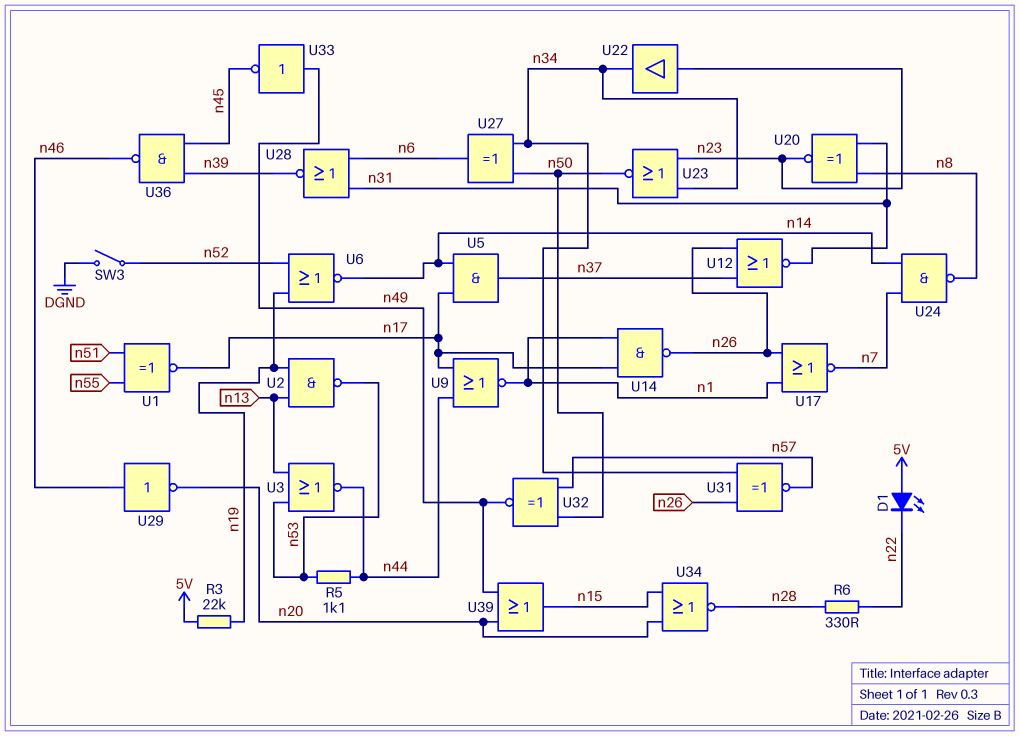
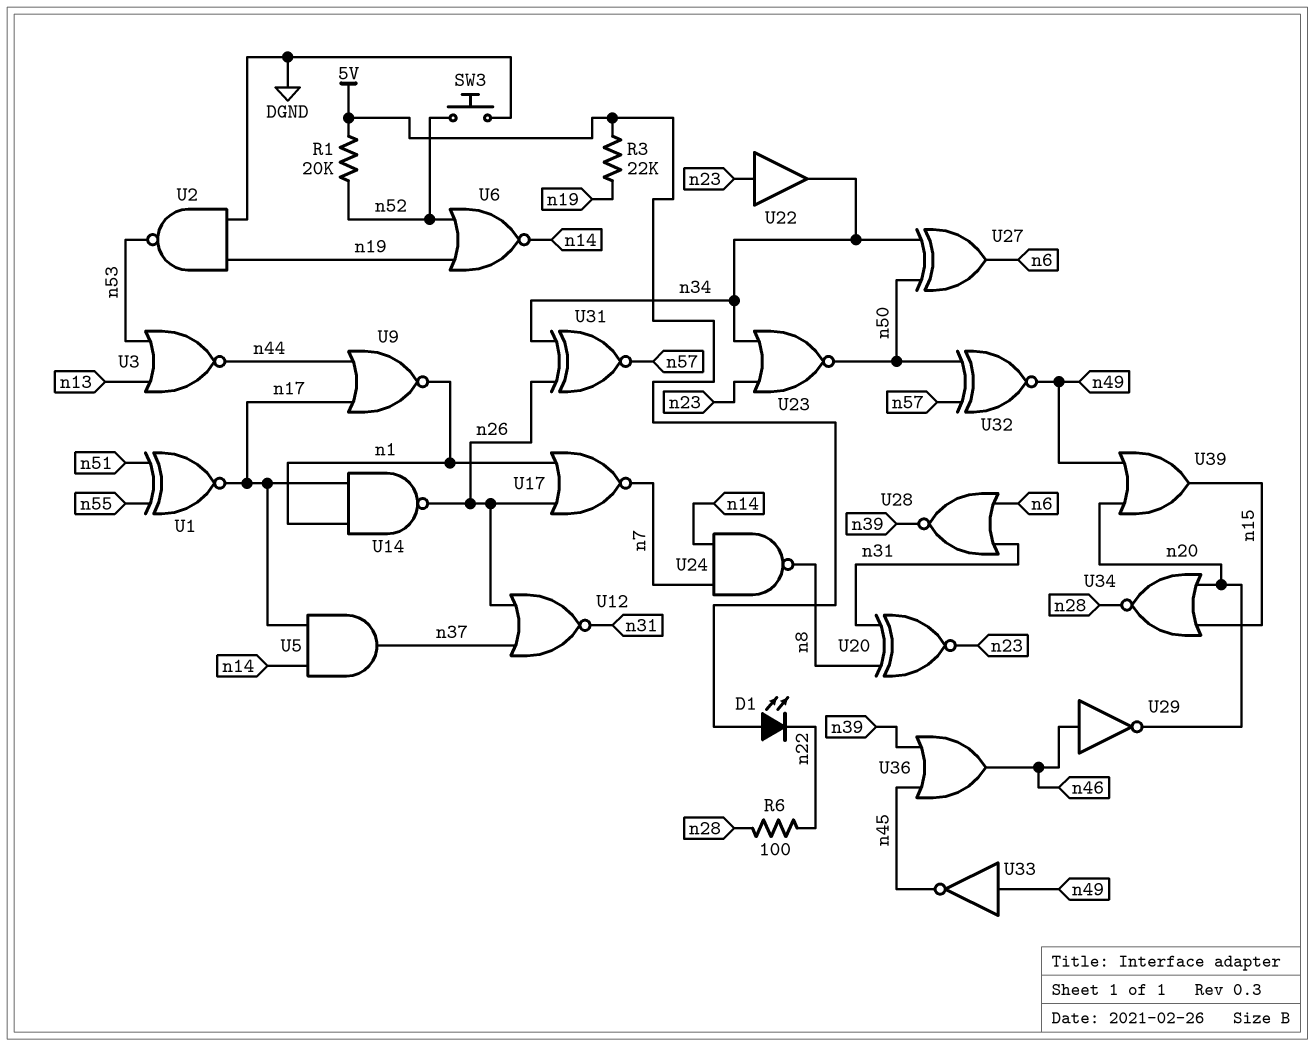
R1: none -> 20k (5V, n52)
R5: 1.1k (n44, n53) -> none
R6: 330 (n22, n28) -> 100 (n22, n28)
SW3: switch (DGND, n52) -> button (DGND, n52)
U2: NAND (in n13, in n19, out n53) -> NAND (in DGND, in n19, out n53)
U36: NAND (in n39, in n45, out n46) -> OR (in n39, in n45, out n46)

